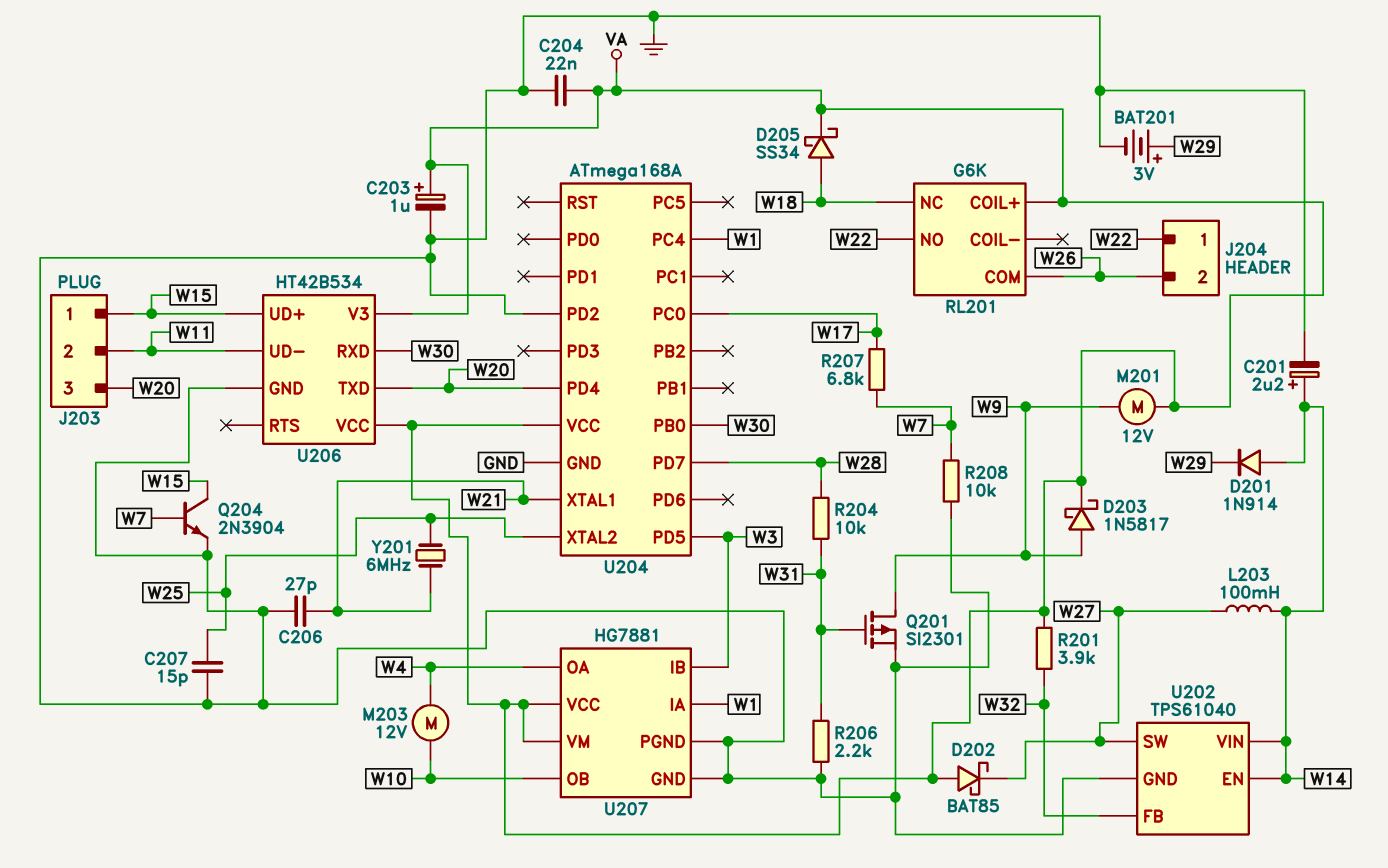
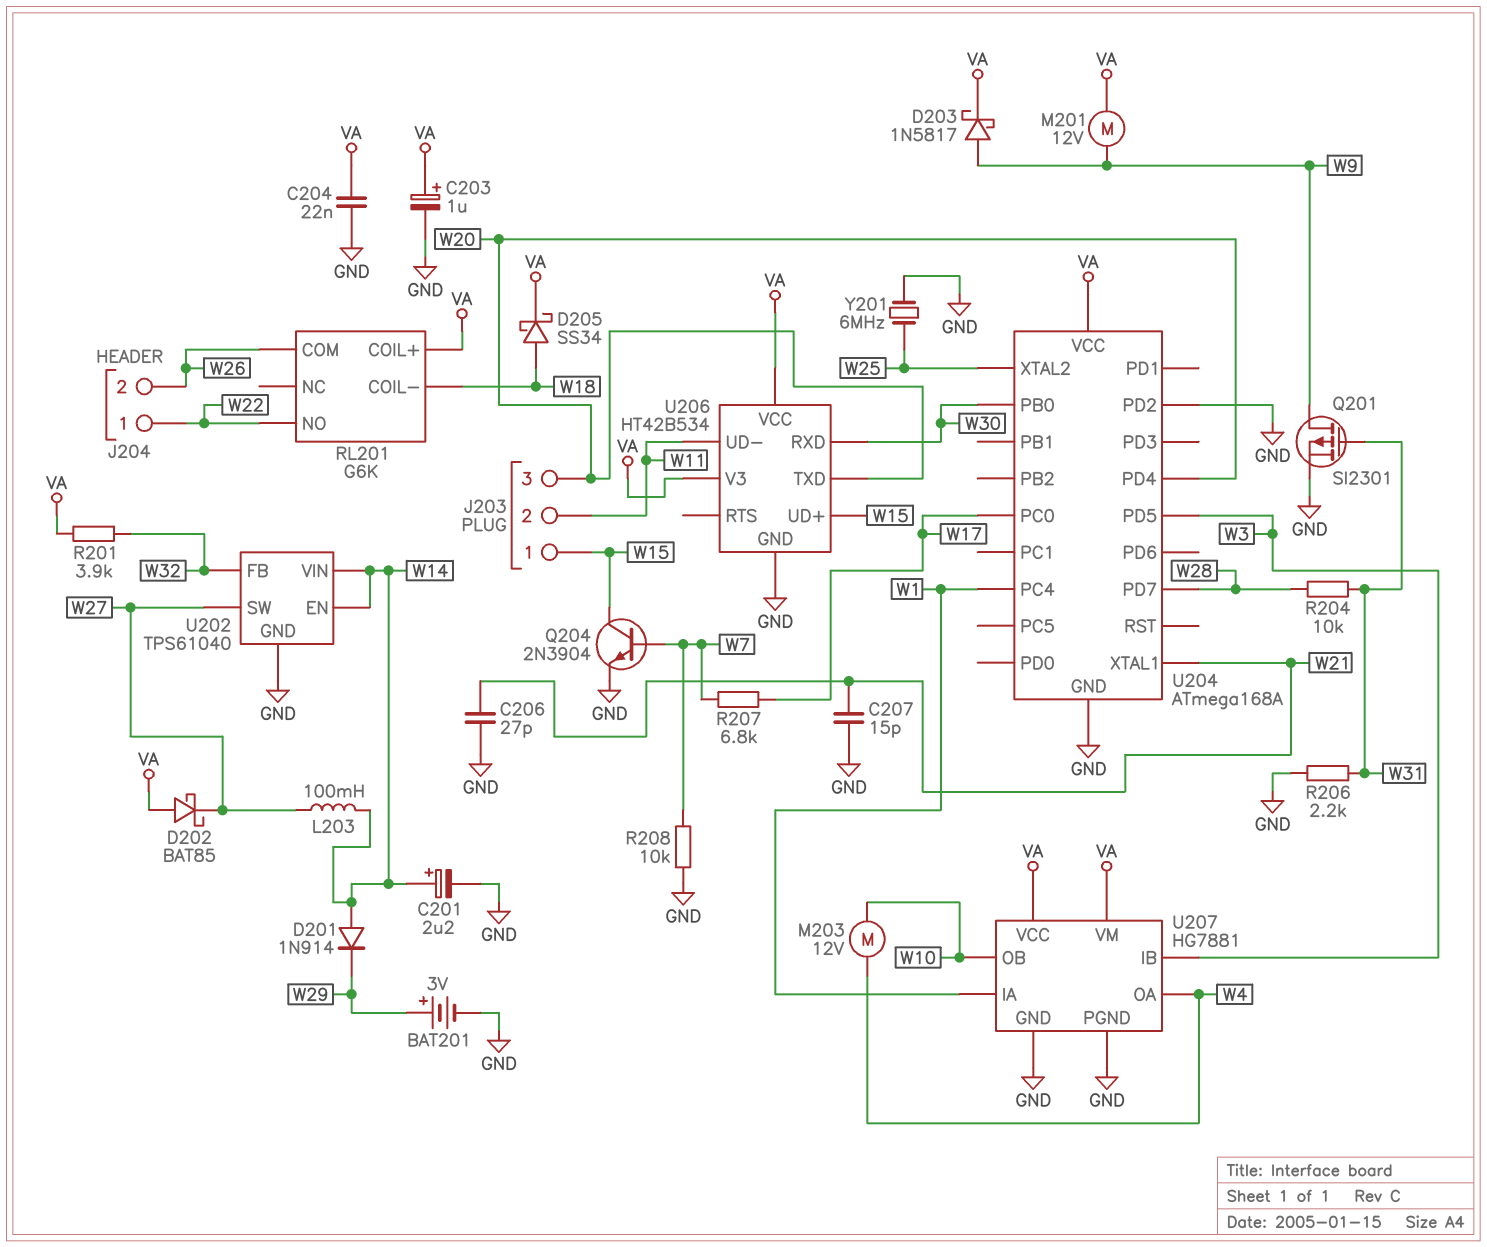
C207: 15pF (GND, W25) -> 15pF (GND, W21)
RL201 pin COIL-: none -> W18
RL201 pin NC: W18 -> none
Y201: 6MHz (W21, W25) -> 6MHz (GND, W25)

